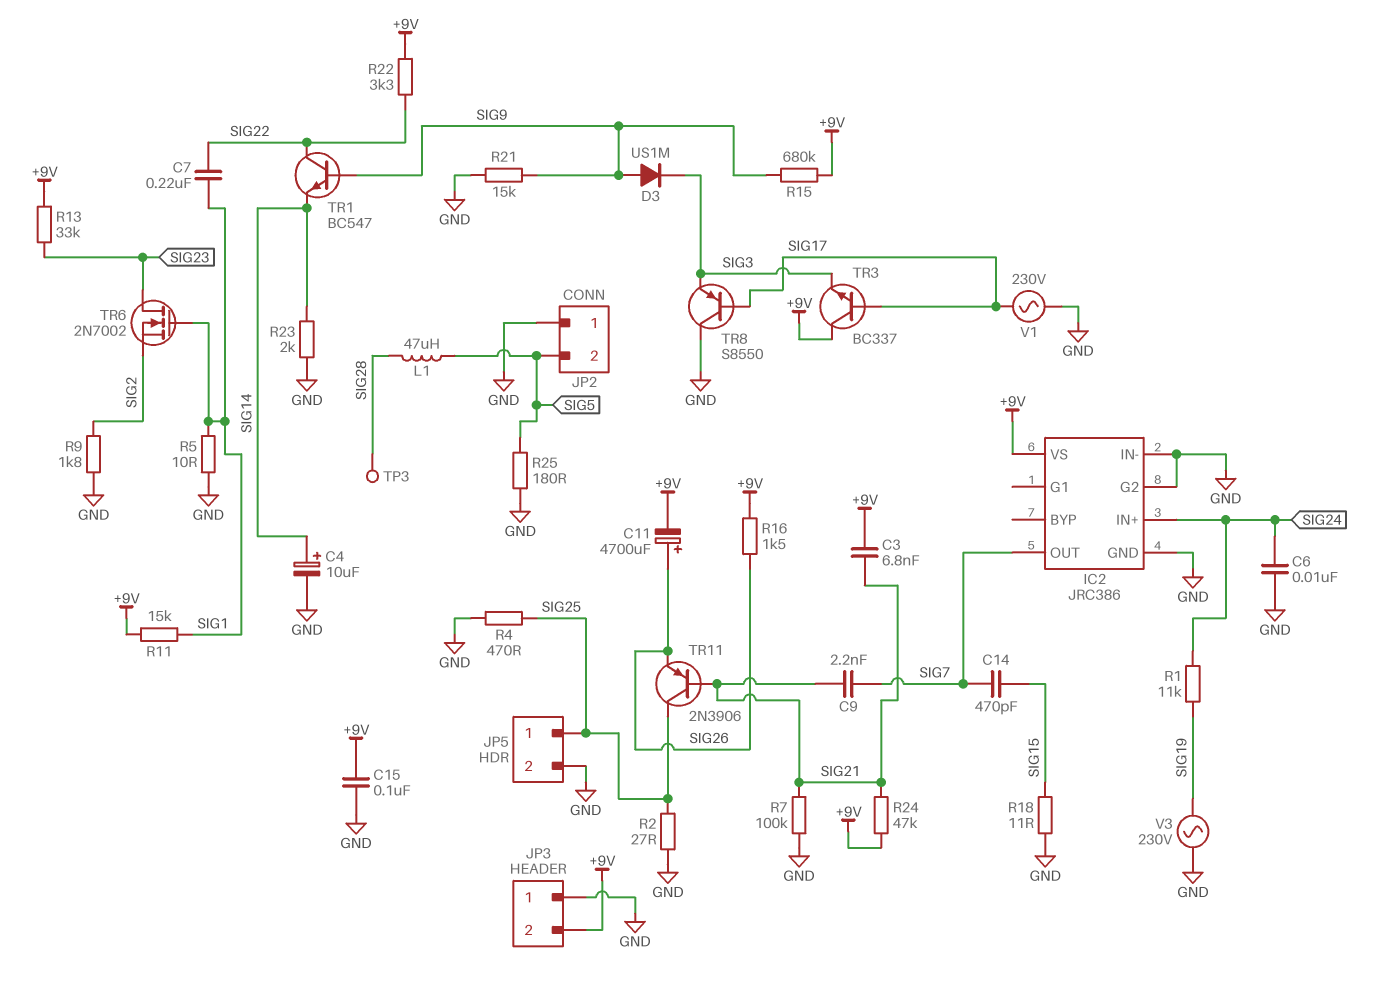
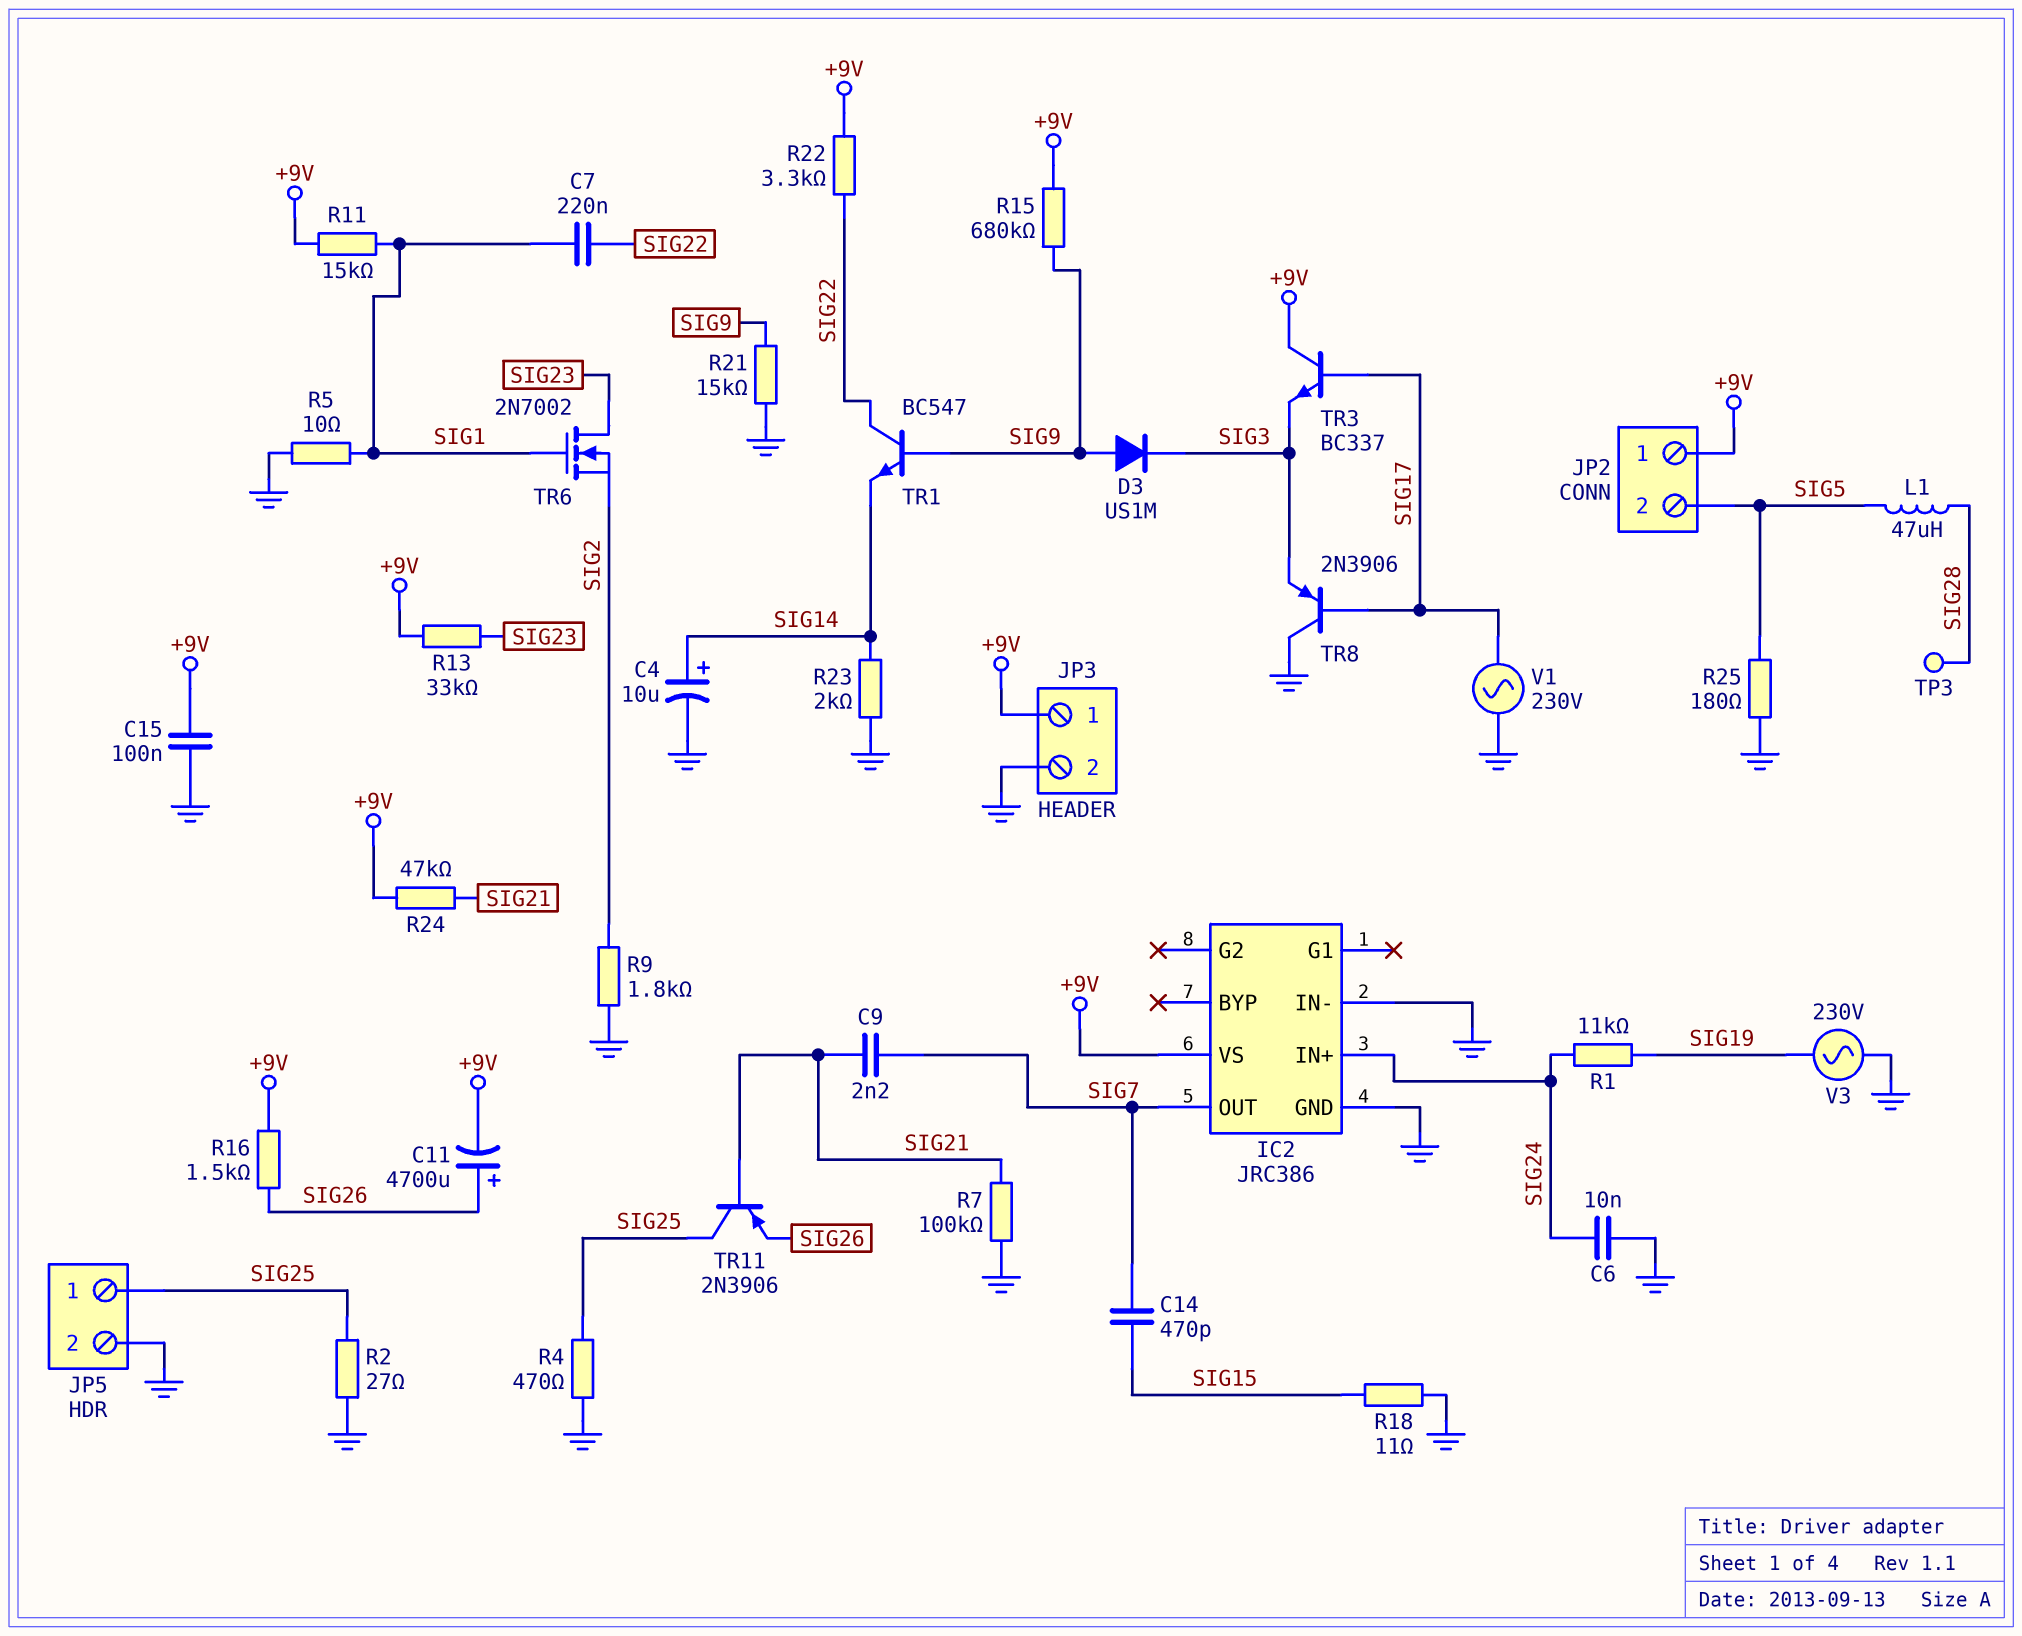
C3: 6.8nF (+9V, SIG21) -> none
IC2 pin G2: GND -> none
JP2 pin 1: GND -> +9V
JP3 pin 1: GND -> +9V
JP3 pin 2: +9V -> GND
TR8: PNP S8550 (B SIG17, C GND, E SIG3) -> PNP 2N3906 (B SIG17, C GND, E SIG3)

